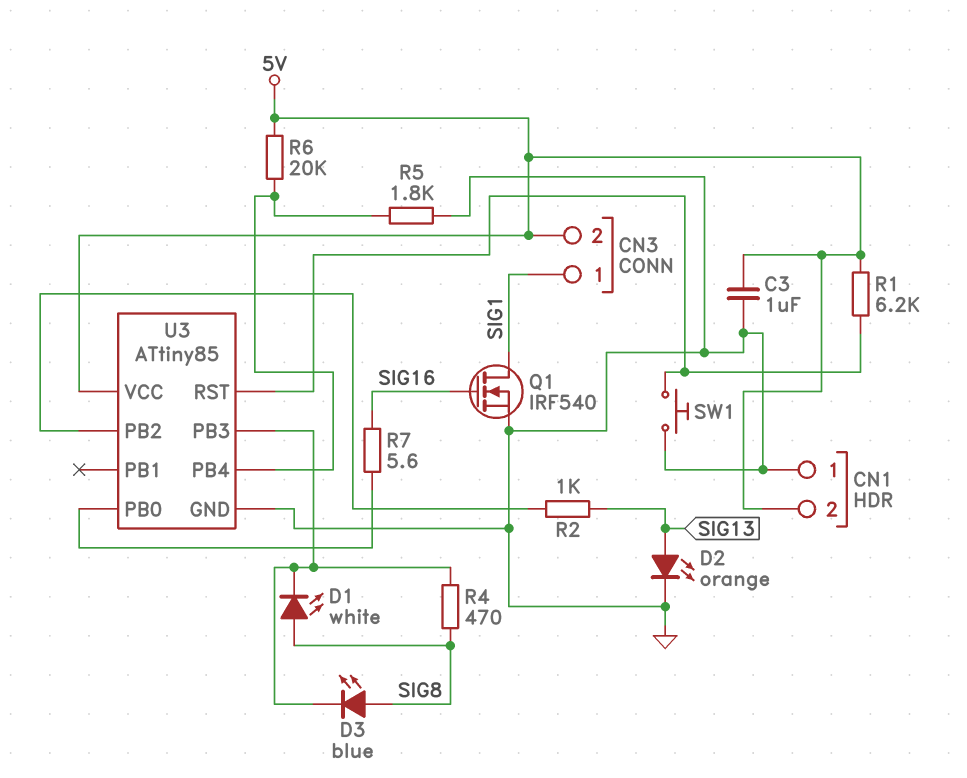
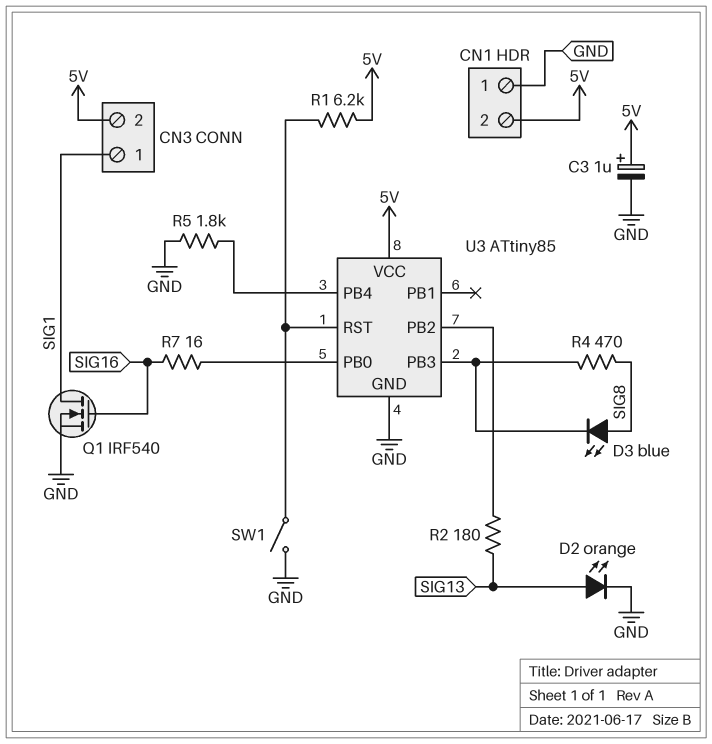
C3: 1uF (5V, GND) -> 1uF (plus 5V, minus GND)
D1: LED white (A SIG8, K U3/PB3) -> none
R2: 1k (SIG13, U3/PB2) -> 180 (SIG13, U3/PB2)
R6: 20k (5V, U3/PB4) -> none
R7: 5.6 (SIG16, U3/PB0) -> 16 (SIG16, U3/PB0)
SW1: button (GND, U3/RST) -> switch (GND, U3/RST)

